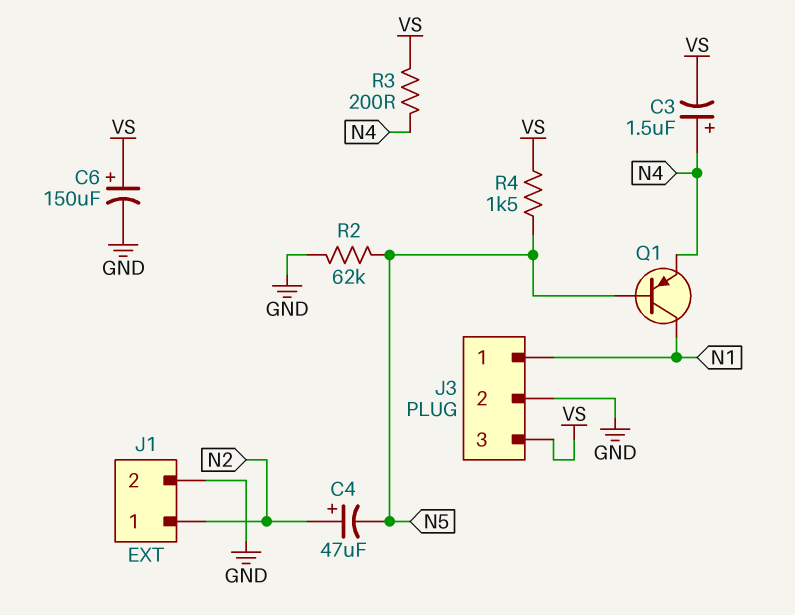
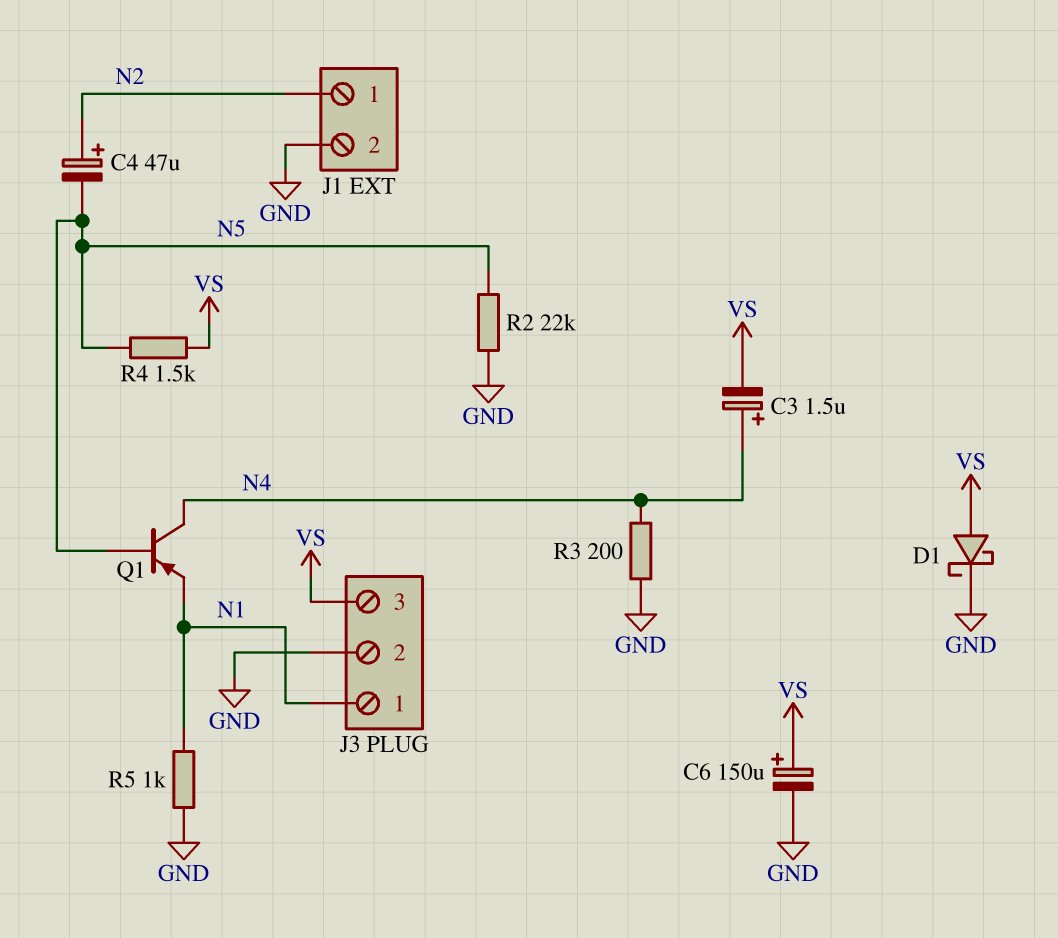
D1: none -> schottky (A VS, K GND)
Q1: PNP (B N5, C N1, E N4) -> PNP (B N5, C N4, E N1)
R2: 62k (GND, N5) -> 22k (GND, N5)
R3: 200 (N4, VS) -> 200 (GND, N4)
R5: none -> 1k (GND, N1)

